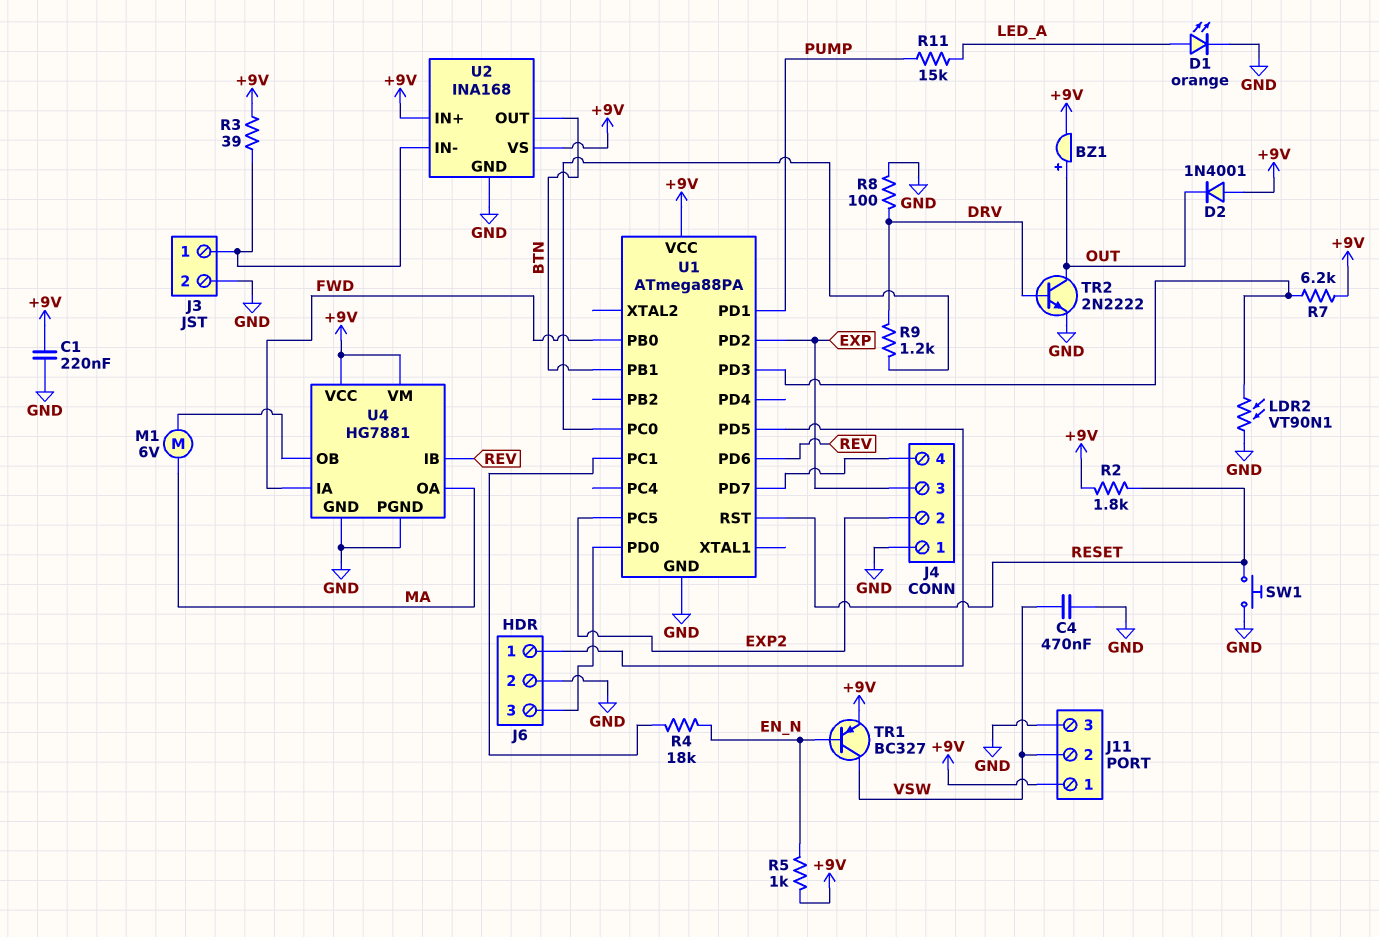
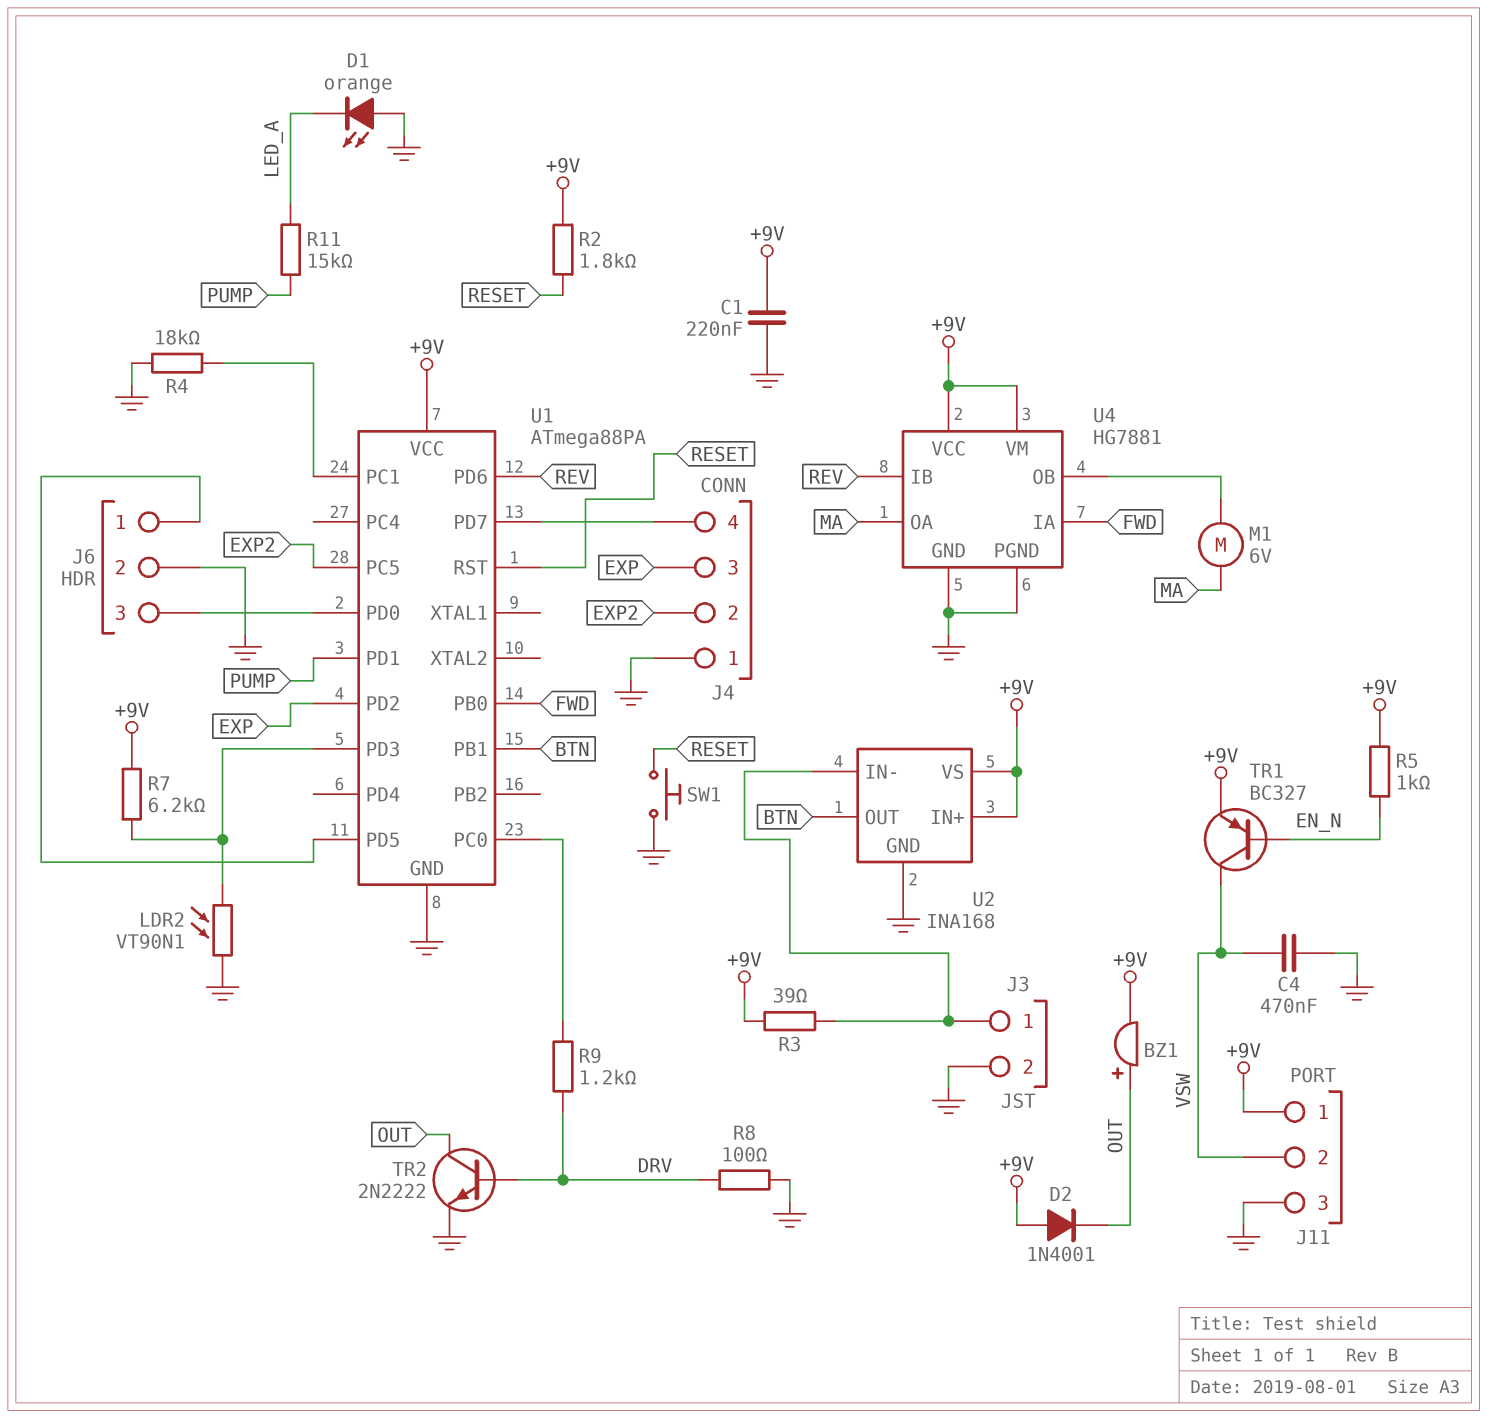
D1: LED orange (A LED_A, K GND) -> LED orange (A GND, K LED_A)
R4: 18k (EN_N, U1/PC1) -> 18k (GND, U1/PC1)

